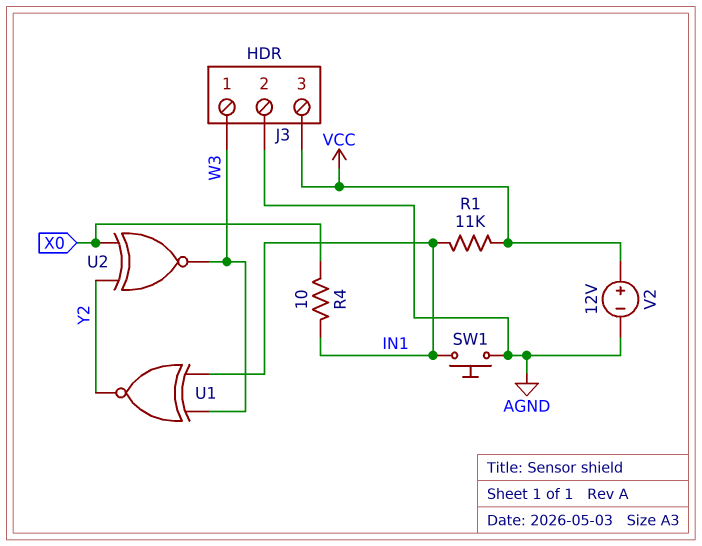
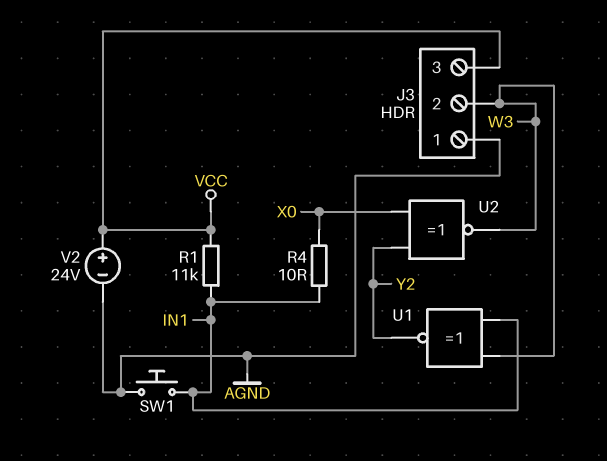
J3 pin 1: W3 -> AGND
J3 pin 2: AGND -> W3
V2: 12V (plus VCC, minus AGND) -> 24V (plus VCC, minus AGND)

